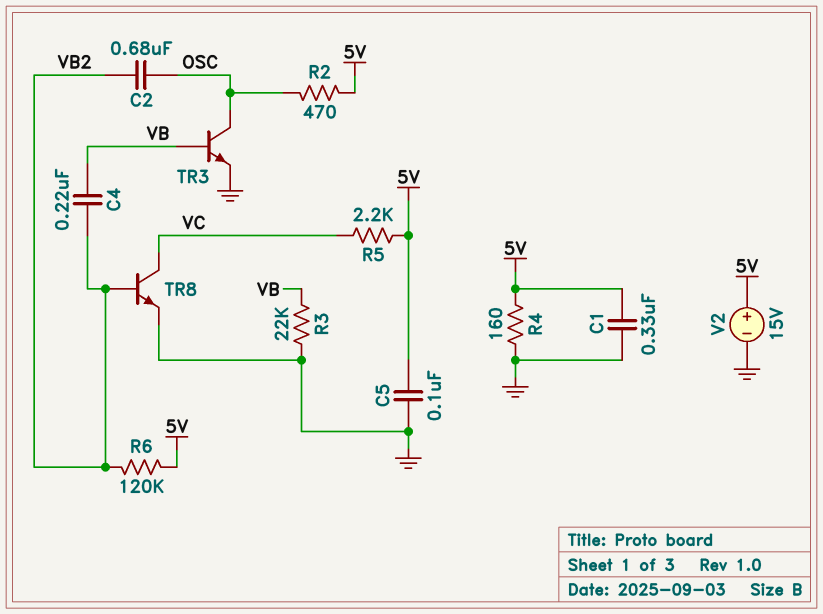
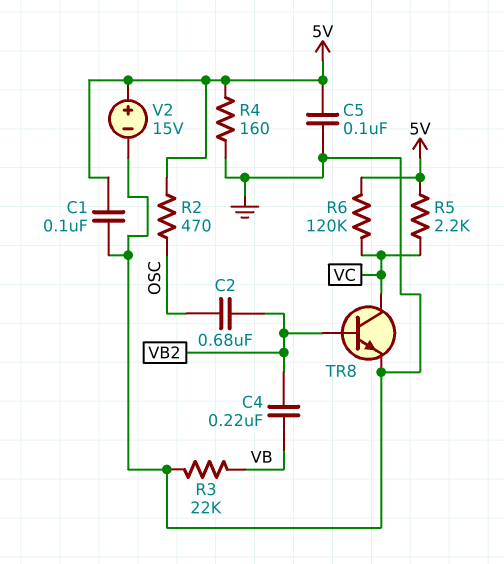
C1: 330nF (5V, GND) -> 100nF (5V, GND)
R6: 120k (5V, VB2) -> 120k (5V, VC)
TR3: NPN (B VB, C OSC, E GND) -> none

